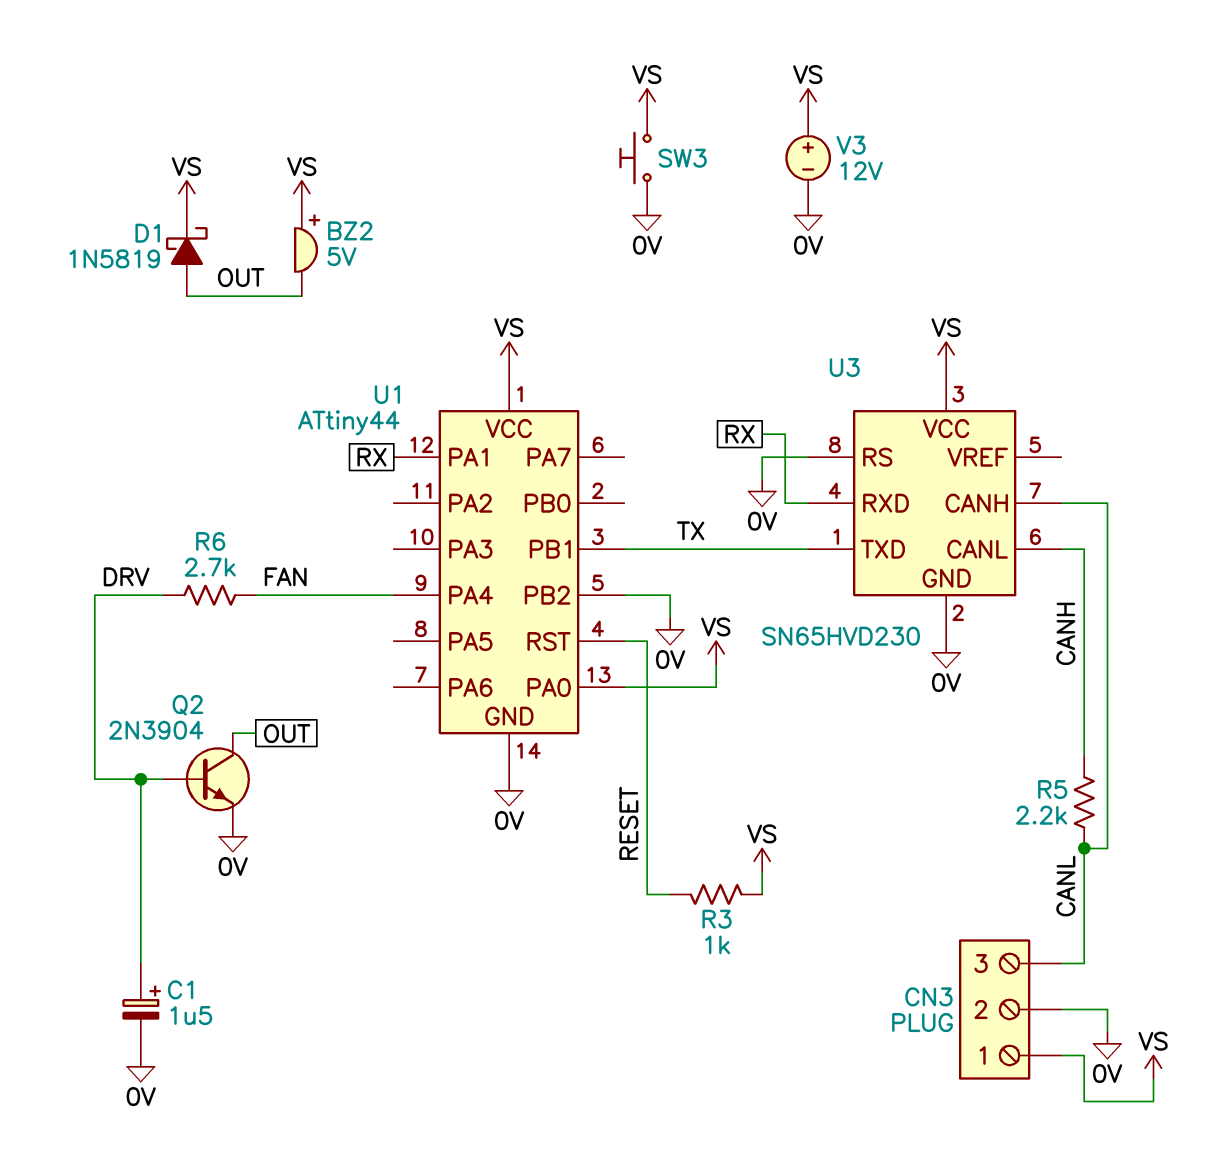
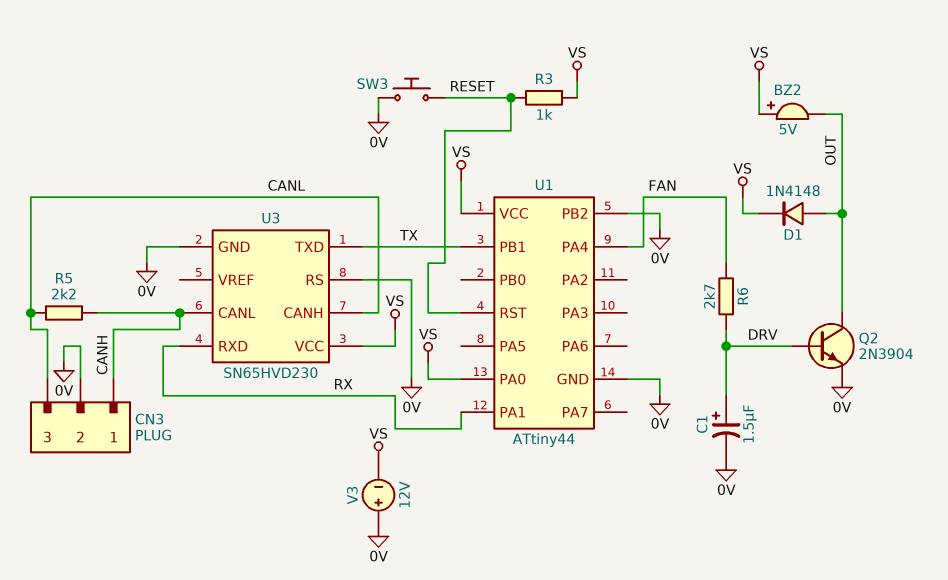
CN3 pin 1: VS -> CANH
D1: schottky 1N5819 (A OUT, K VS) -> diode 1N4148 (A OUT, K VS)
SW3: button (0V, VS) -> button (0V, RESET)
V3: 12V (plus VS, minus 0V) -> 12V (plus 0V, minus VS)

